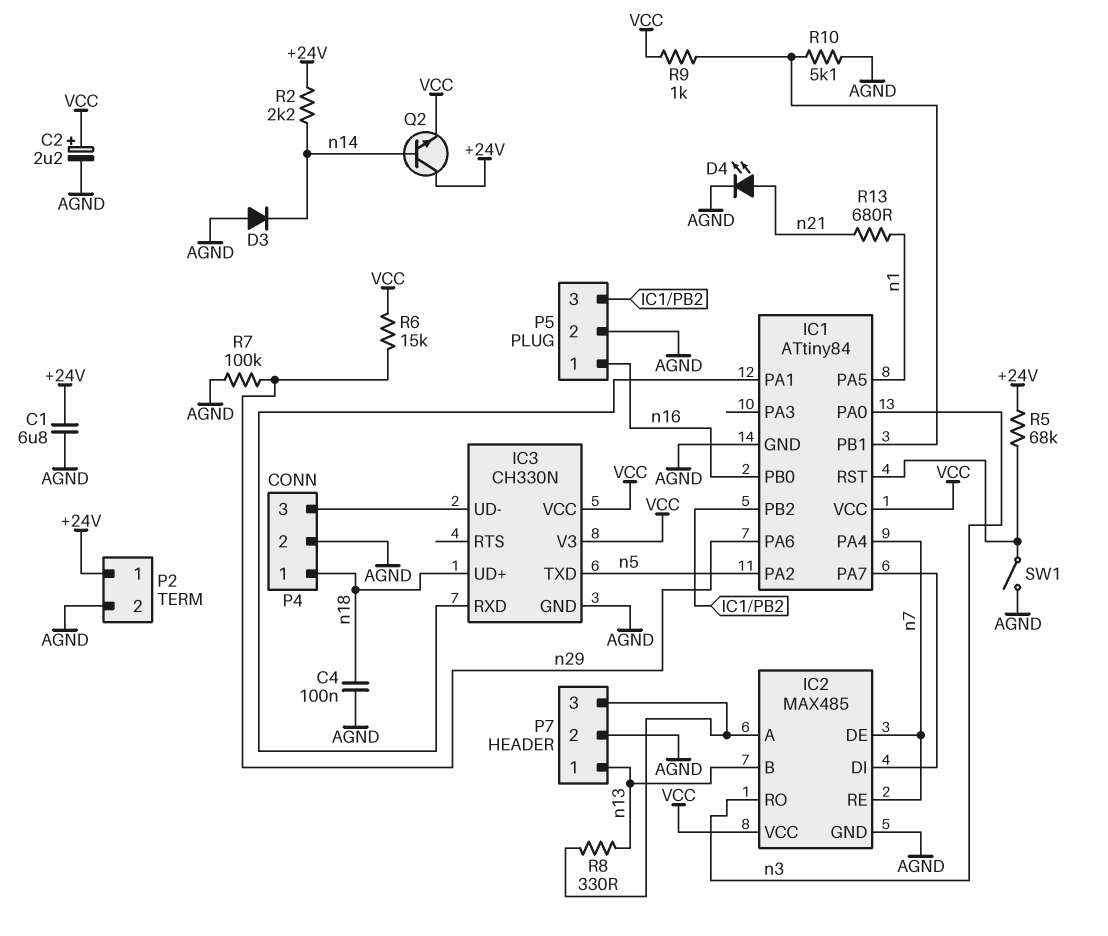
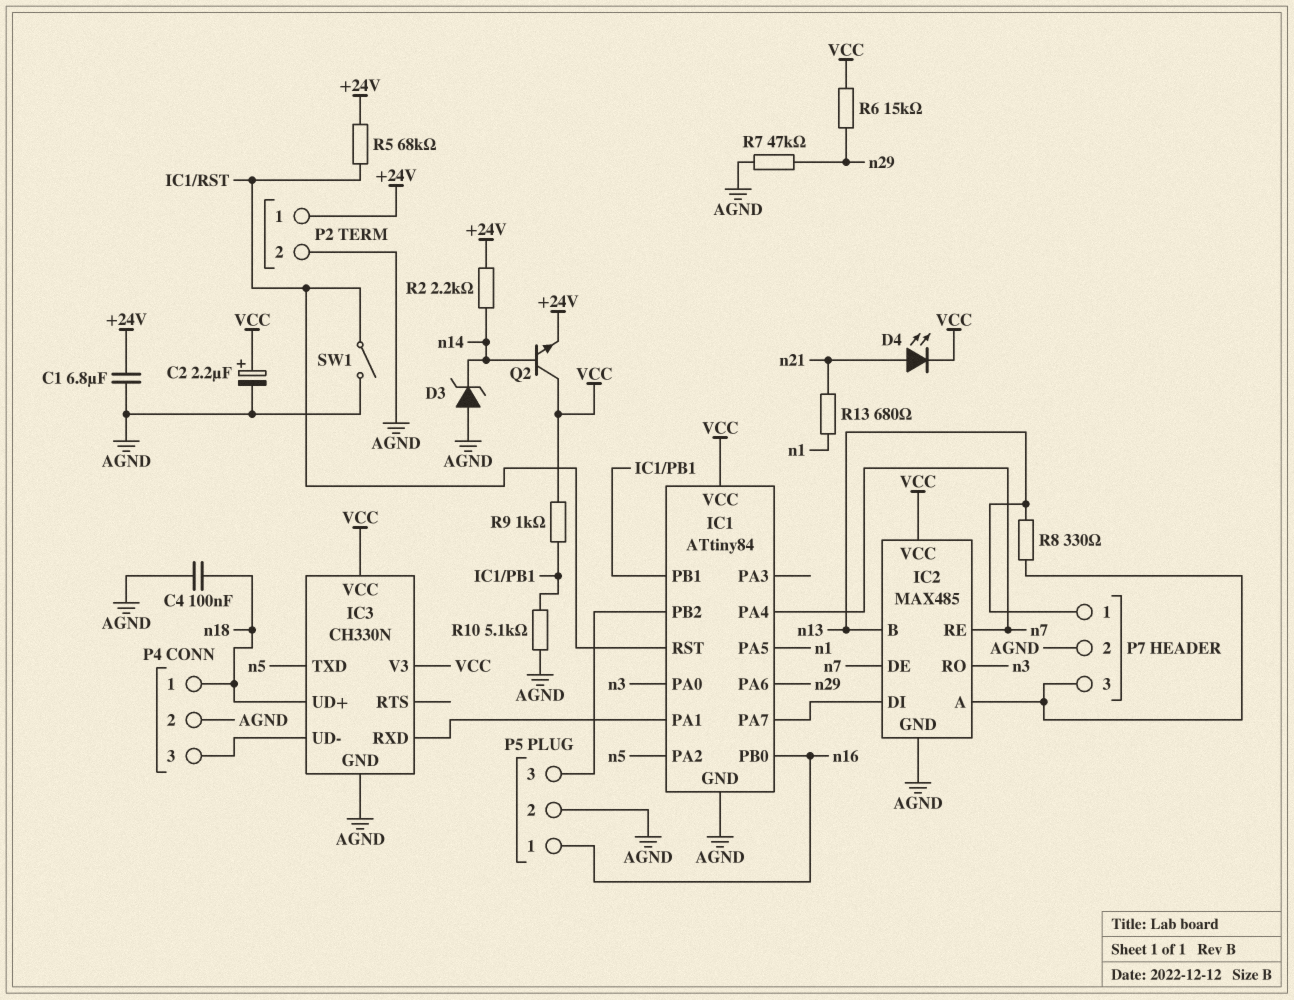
D3: diode (A AGND, K n14) -> zener (A AGND, K n14)
D4: LED (A n21, K AGND) -> LED (A n21, K VCC)
Q2: NPN (B n14, C +24V, E VCC) -> NPN (B n14, C VCC, E +24V)
R7: 100k (AGND, n29) -> 47k (AGND, n29)

